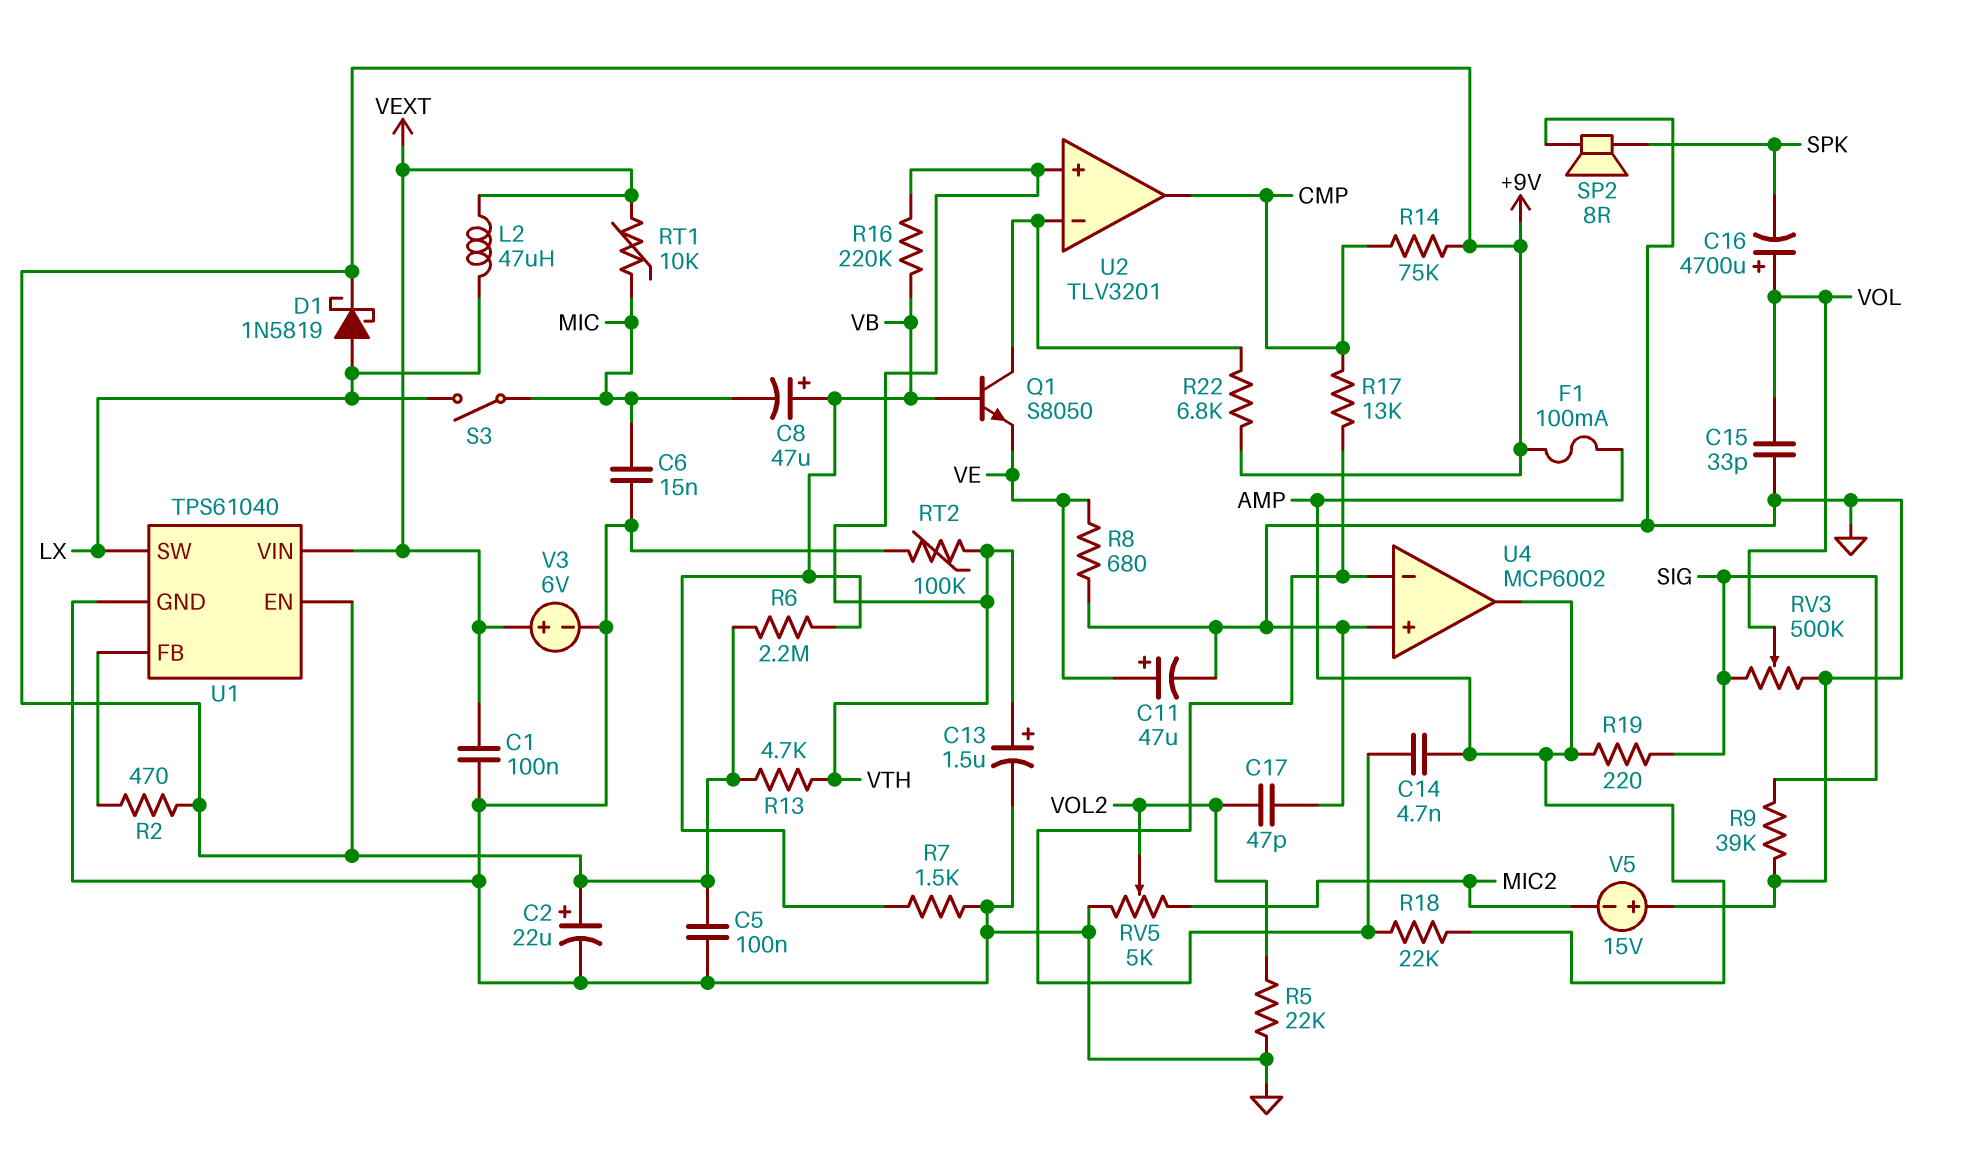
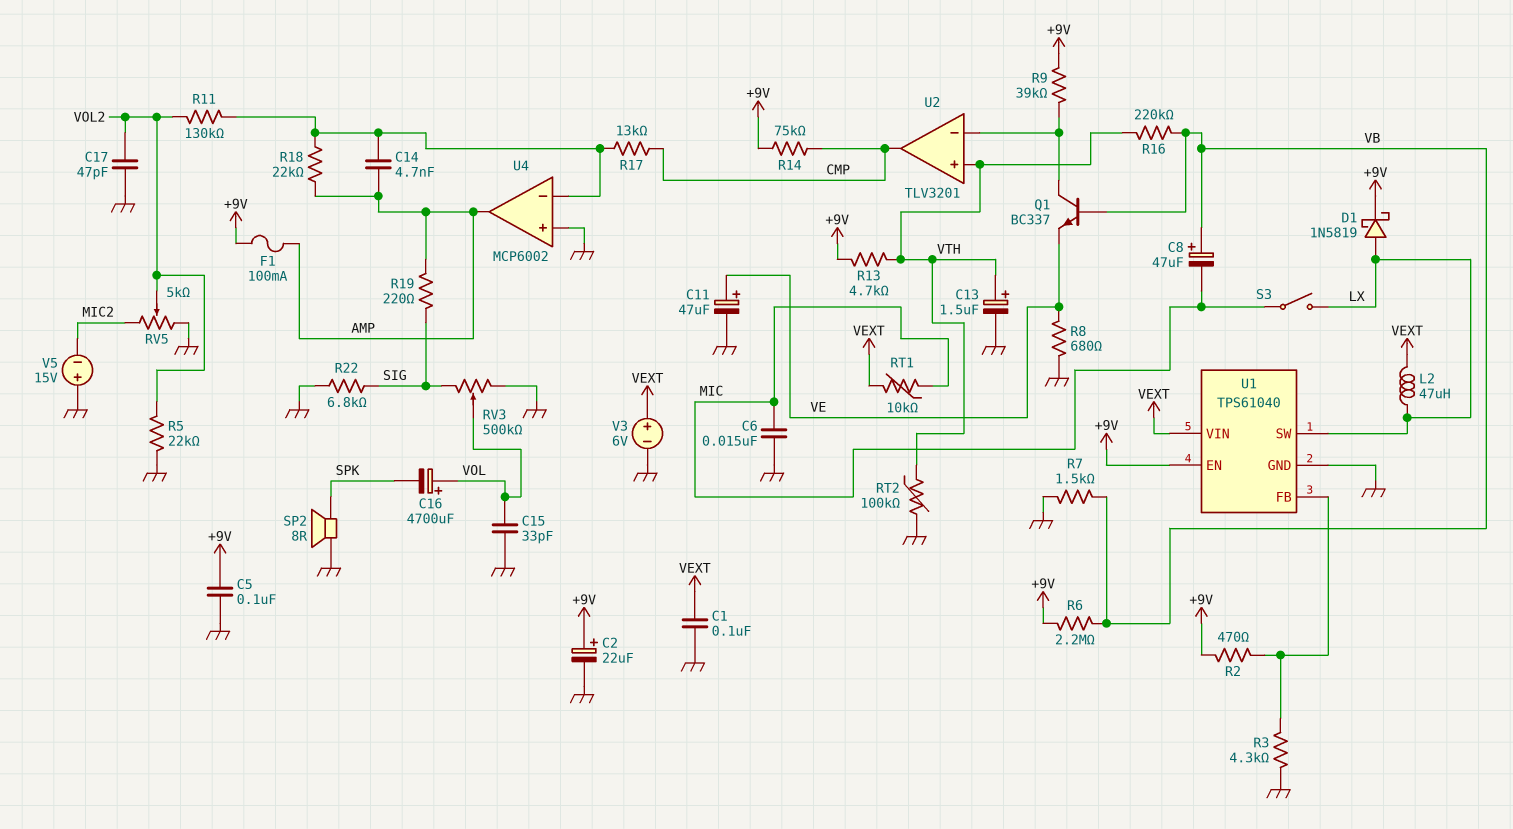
Q1: NPN S8050 (B VB, C U2/in-, E VE) -> NPN BC337 (B VB, C U2/in-, E VE)
R3: none -> 4.3k (GND, U1/FB)
R9: 39k (GND, SIG) -> 39k (+9V, U2/in-)
R11: none -> 130k (U4/in-, VOL2)
R22: 6.8k (+9V, U2/in-) -> 6.8k (GND, SIG)

